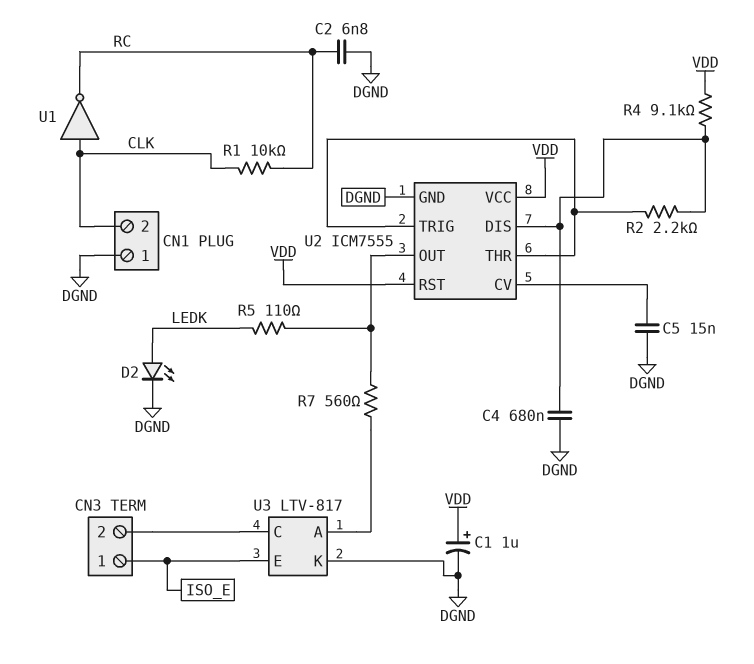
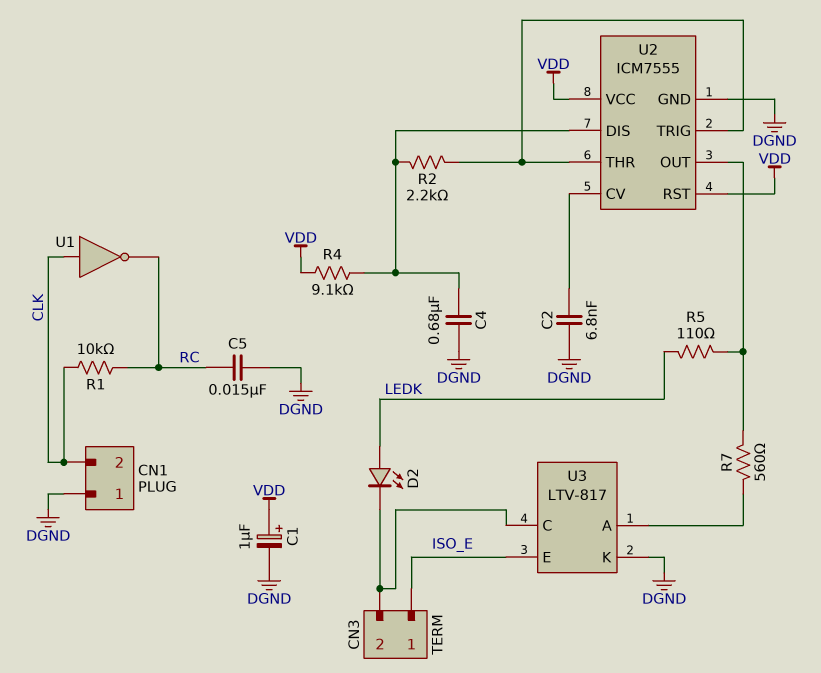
C2: 6.8nF (DGND, RC) -> 6.8nF (DGND, U2/CV)
C5: 15nF (DGND, U2/CV) -> 15nF (DGND, RC)
D2: LED (A LEDK, K DGND) -> LED (A LEDK, K CN3/2)

